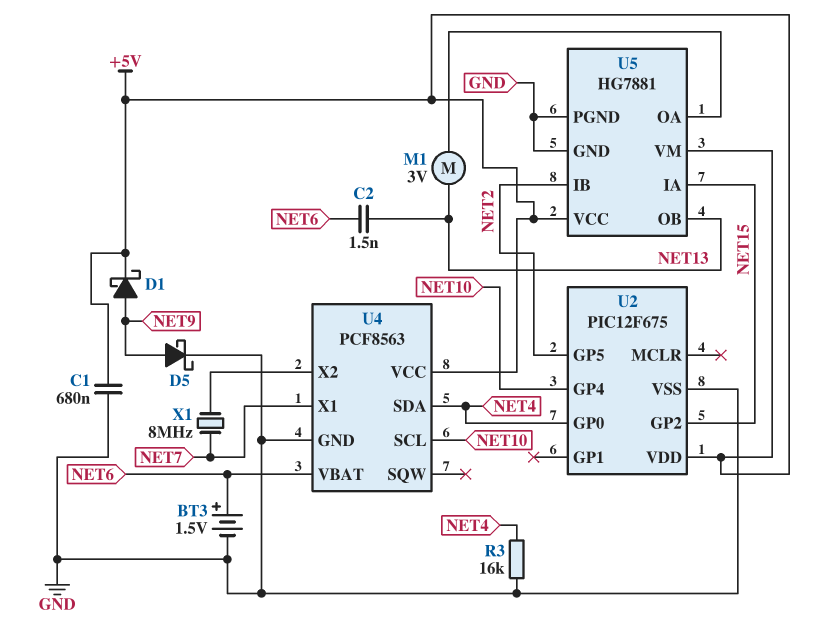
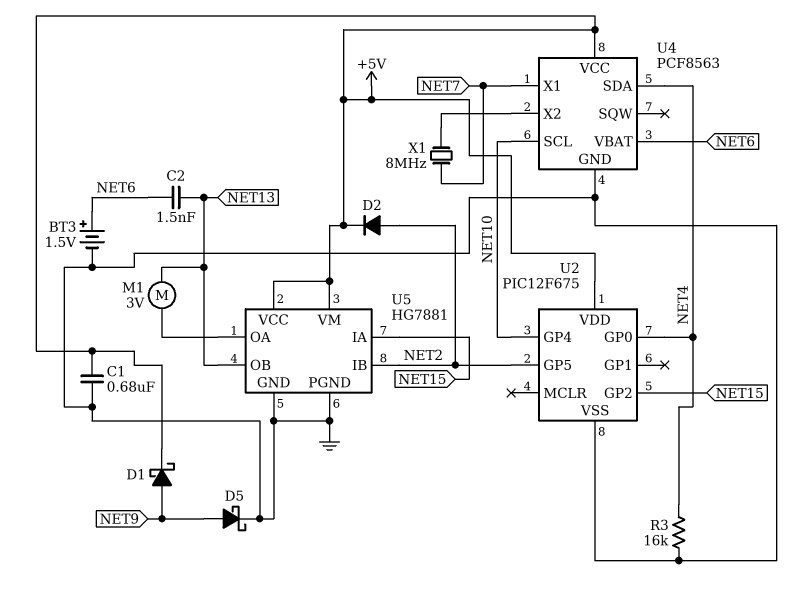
D2: none -> diode (A NET2, K +5V)

